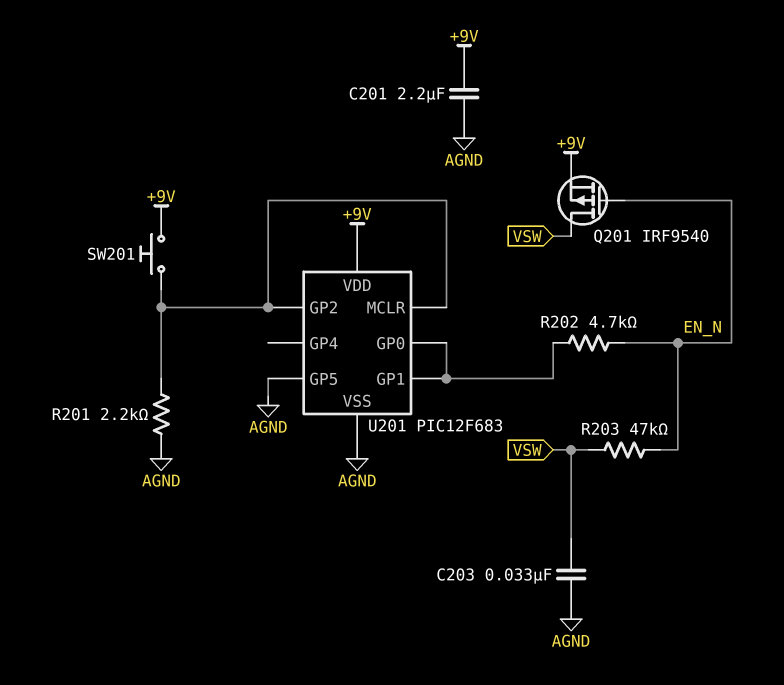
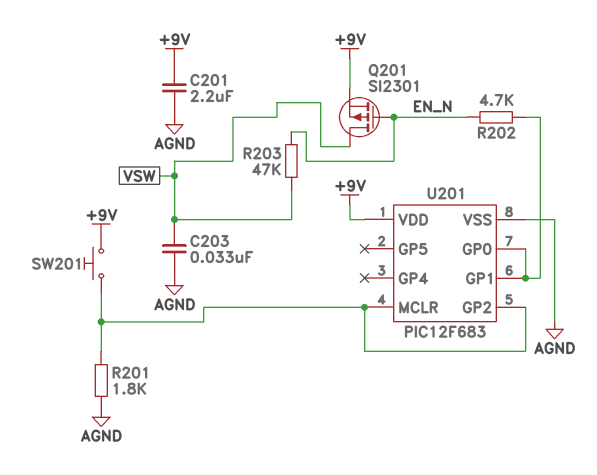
Q201: PMOS IRF9540 (G EN_N, D VSW, S +9V) -> PMOS SI2301 (G EN_N, D VSW, S +9V)
R201: 2.2k (AGND, U201/GP2) -> 1.8k (AGND, U201/GP2)
U201 pin GP5: AGND -> none

